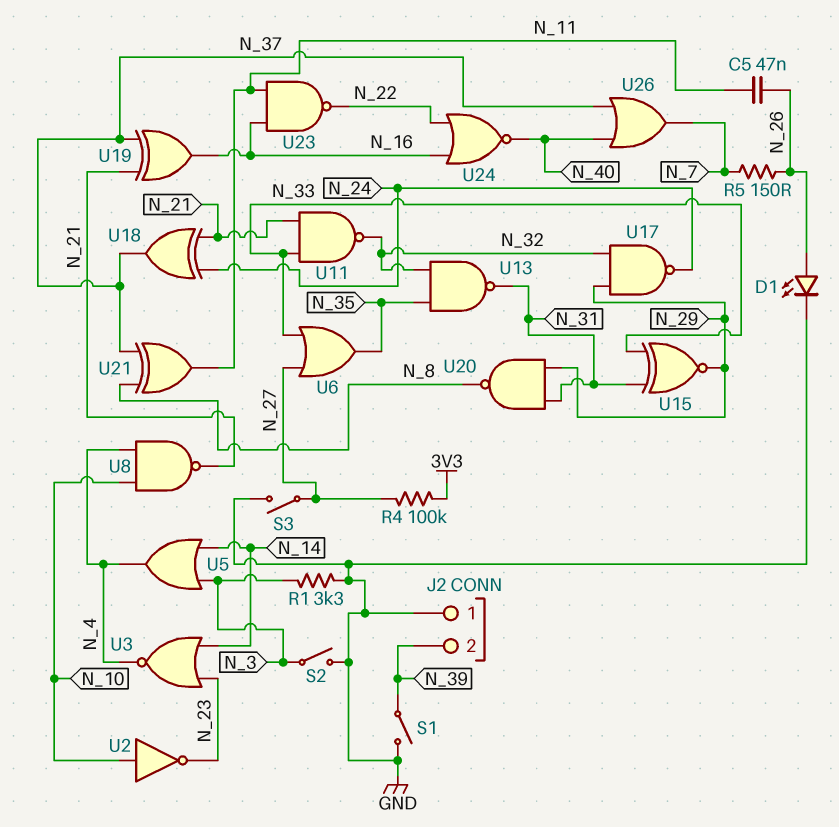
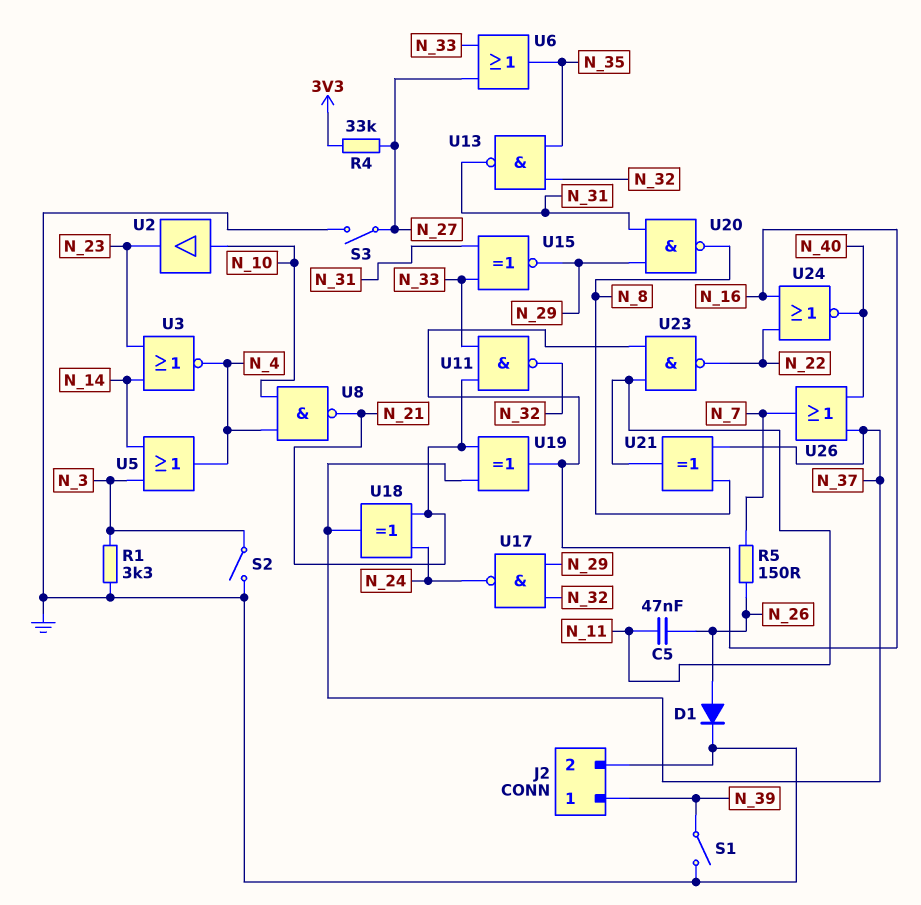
D1: LED (A N_26, K GND) -> diode (A N_26, K GND)
J2 pin 1: GND -> N_39
J2 pin 2: N_39 -> GND
R4: 100k (3V3, N_27) -> 33k (3V3, N_27)
U2: NOT (in N_10, out N_23) -> buffer (in N_10, out N_23)

